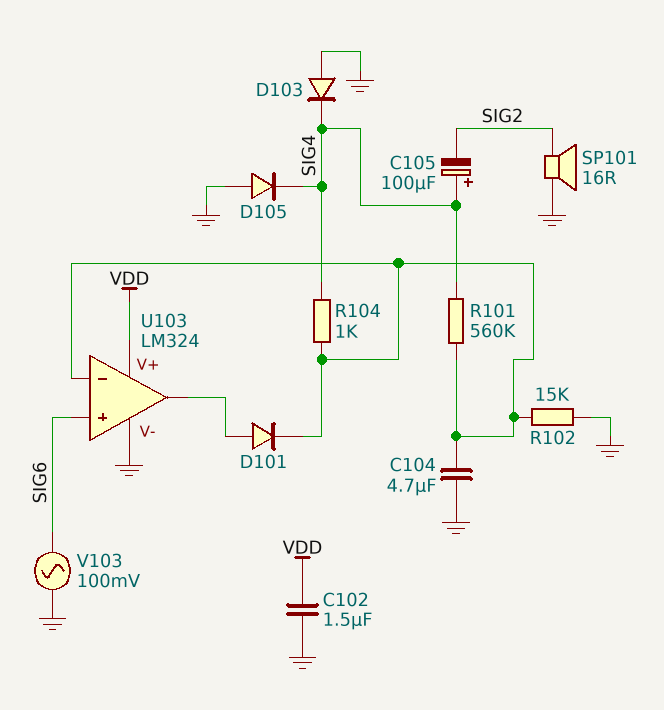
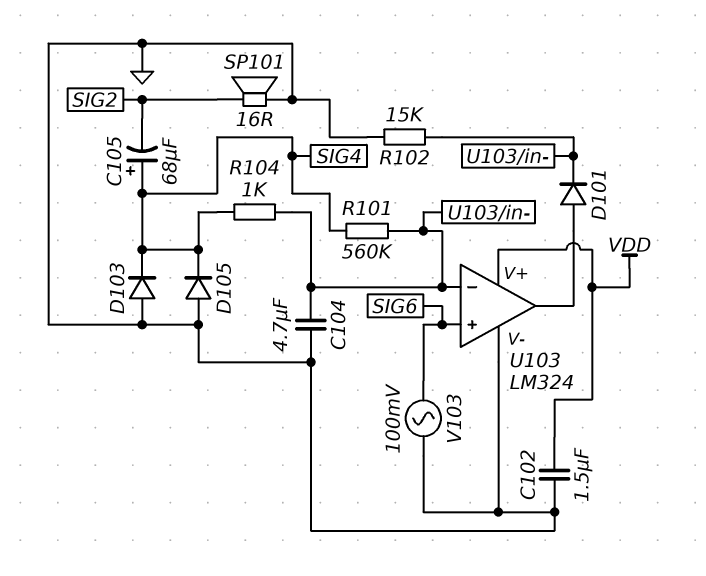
C105: 100uF (plus SIG4, minus SIG2) -> 68uF (plus SIG4, minus SIG2)

